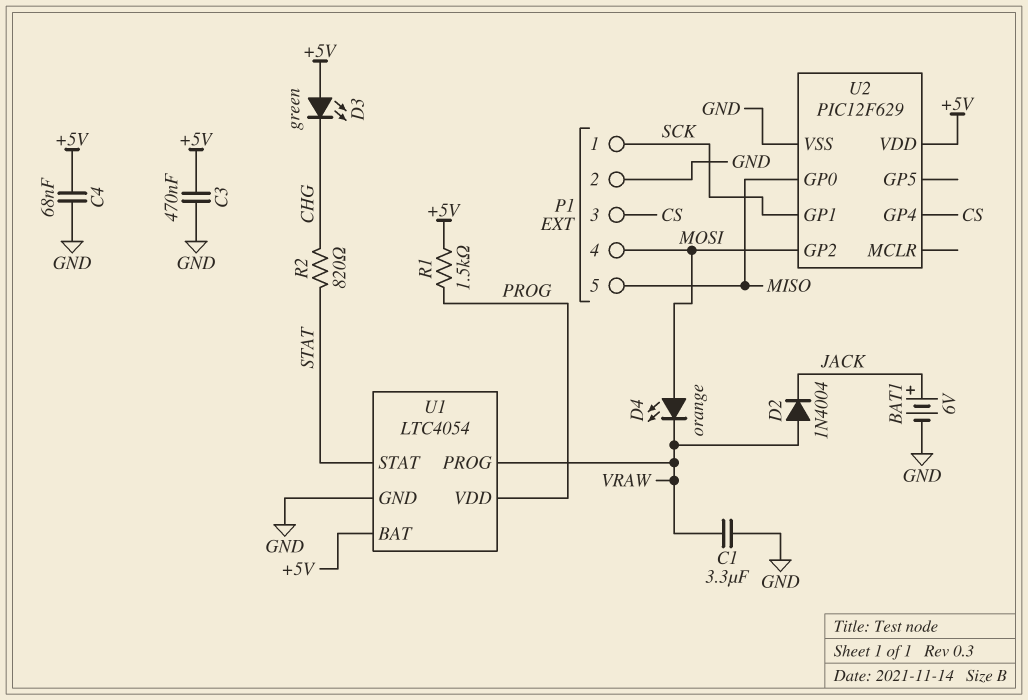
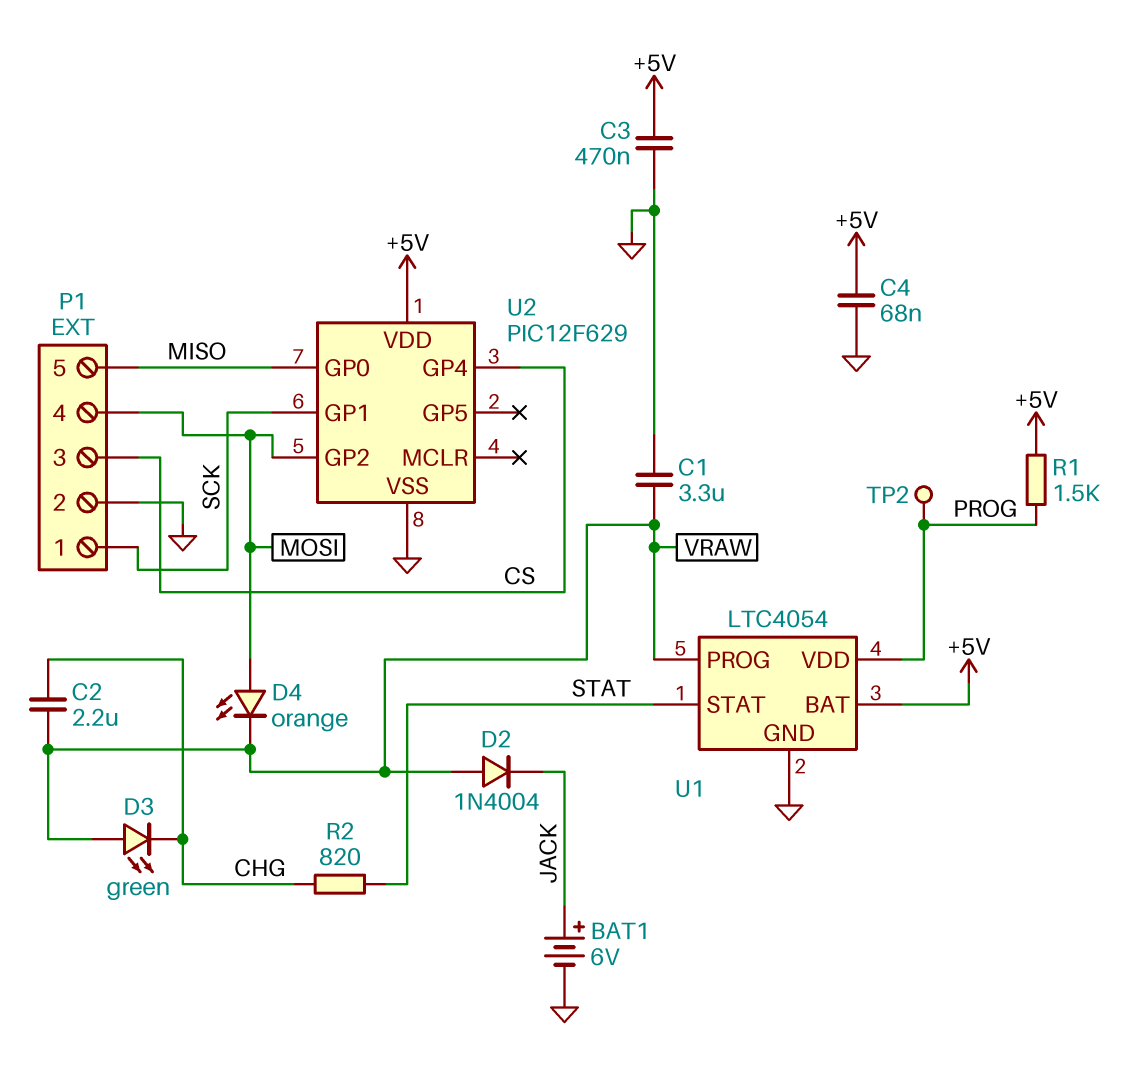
C2: none -> 2.2uF (CHG, VRAW)
D3: LED green (A +5V, K CHG) -> LED green (A VRAW, K CHG)
TP2: none -> test point (PROG)

